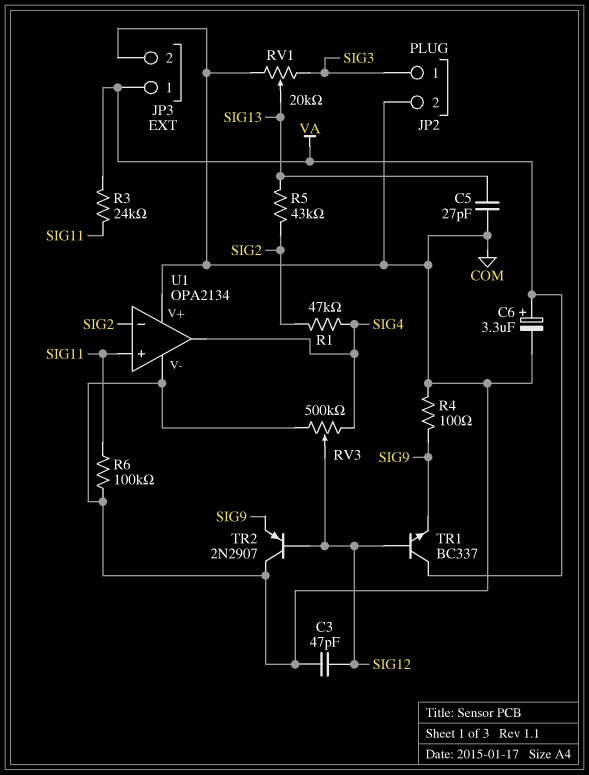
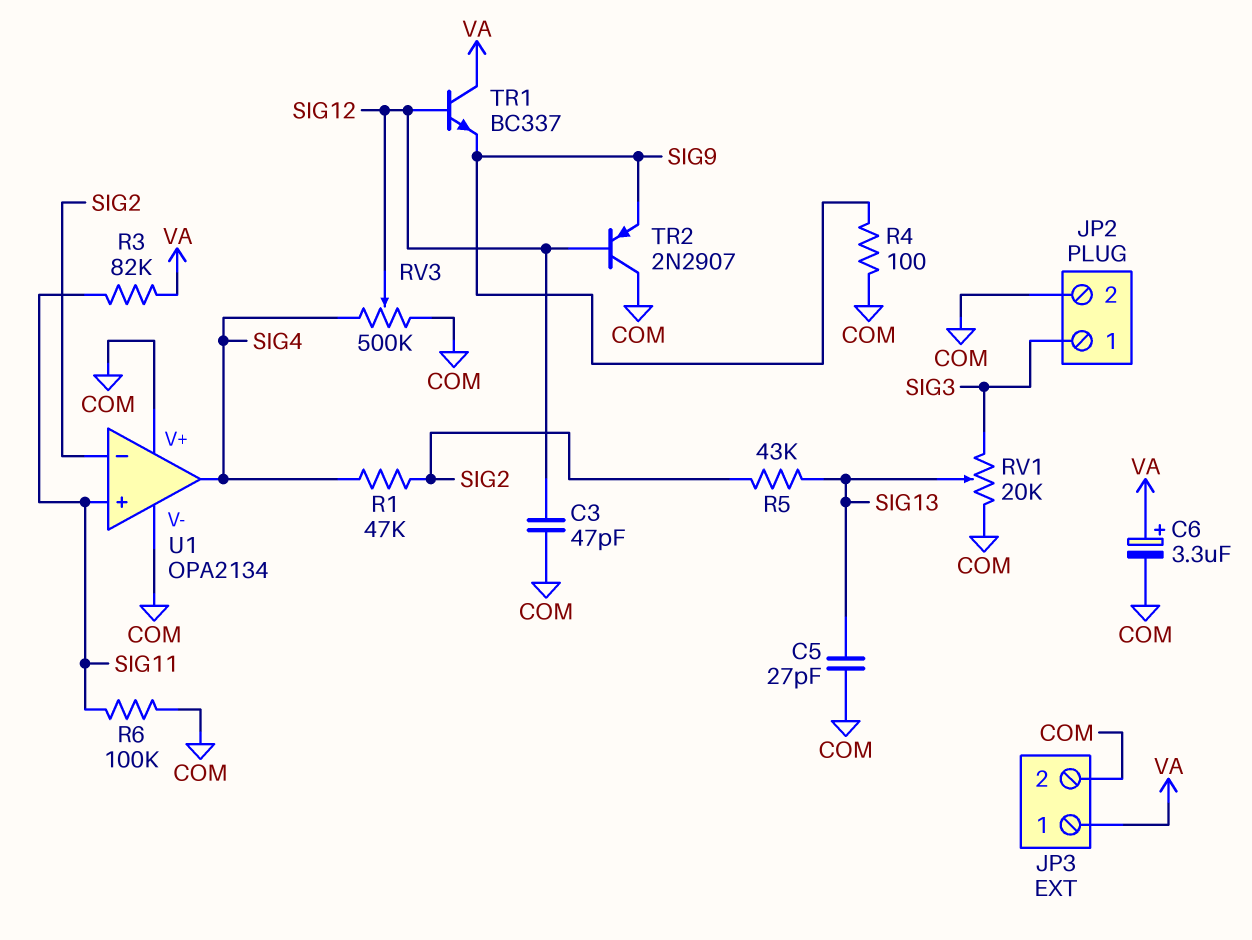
R3: 24k (SIG11, VA) -> 82k (SIG11, VA)

